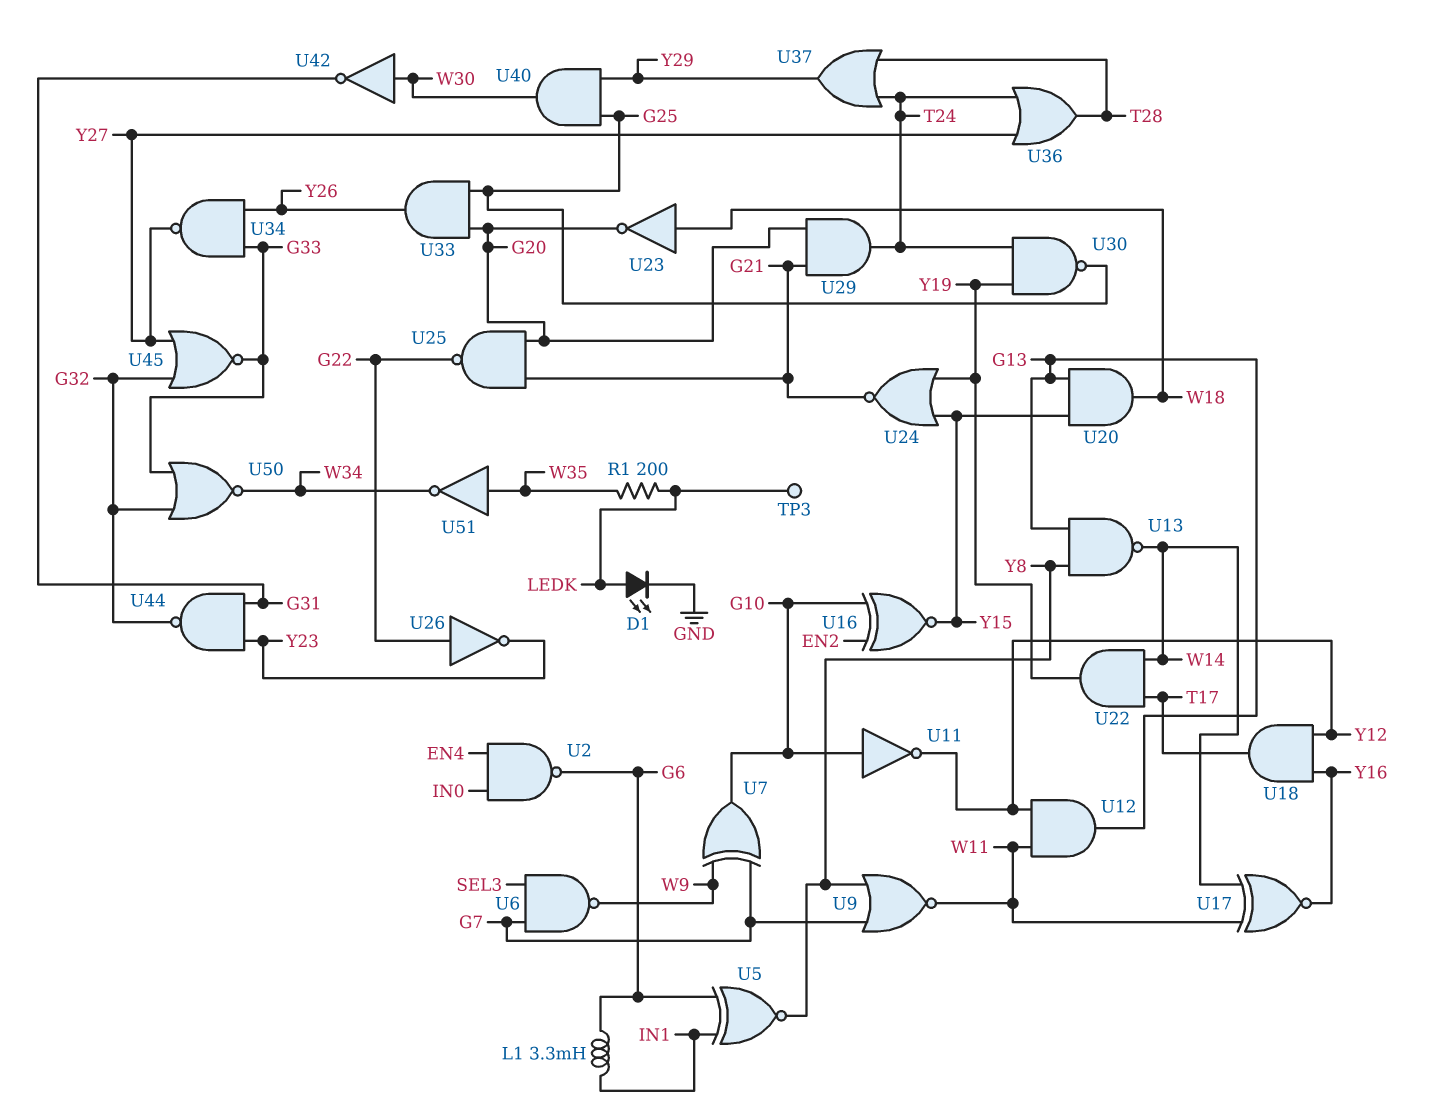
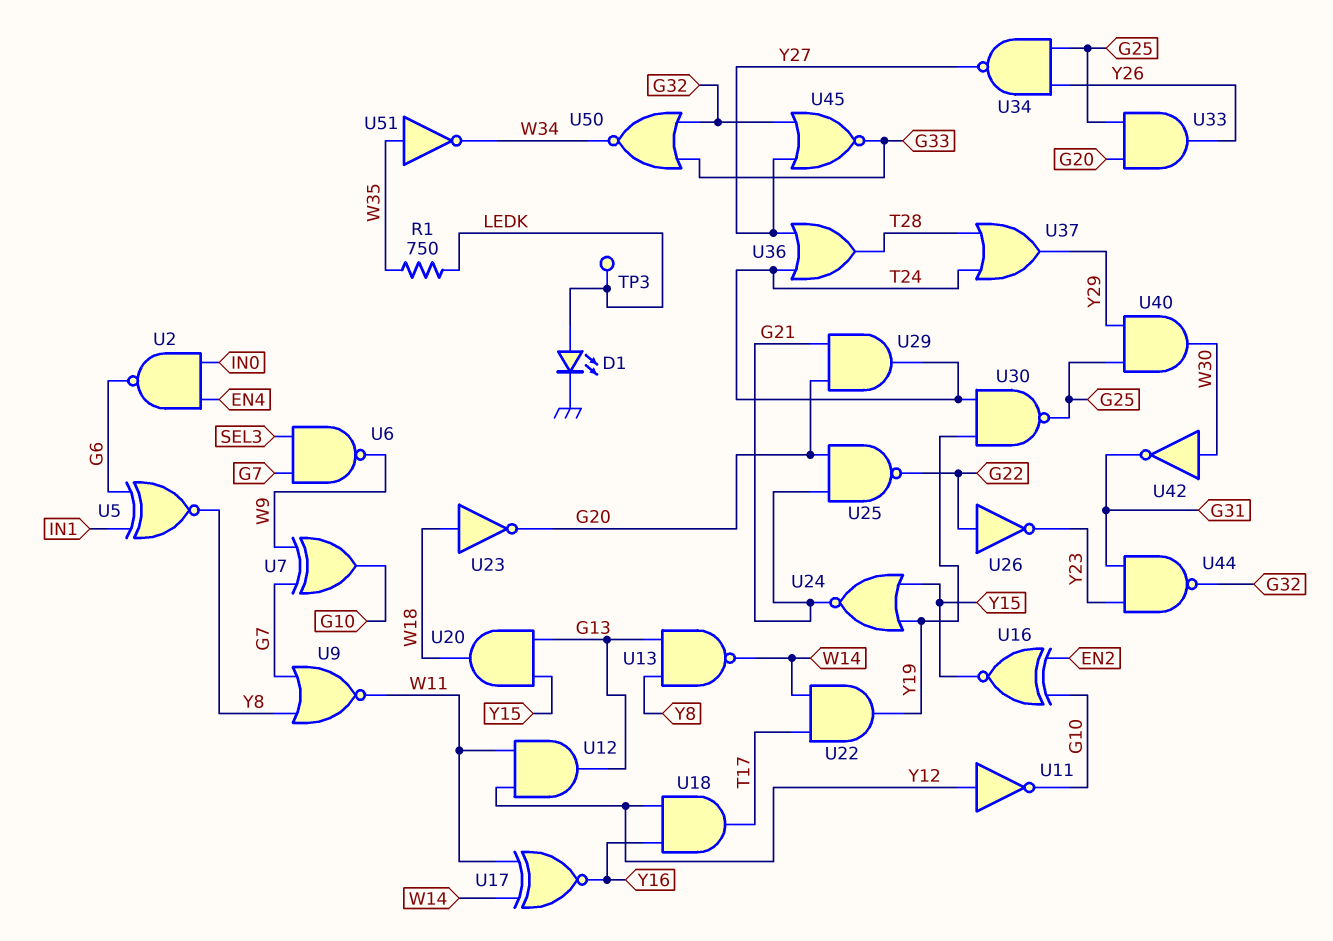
L1: 3.3mH (G6, IN1) -> none
R1: 200 (LEDK, W35) -> 750 (LEDK, W35)
U11: NOT (in G10, out Y12) -> NOT (in Y12, out G10)
U34: NAND (in G33, in Y26, out Y27) -> NAND (in G25, in Y26, out Y27)

